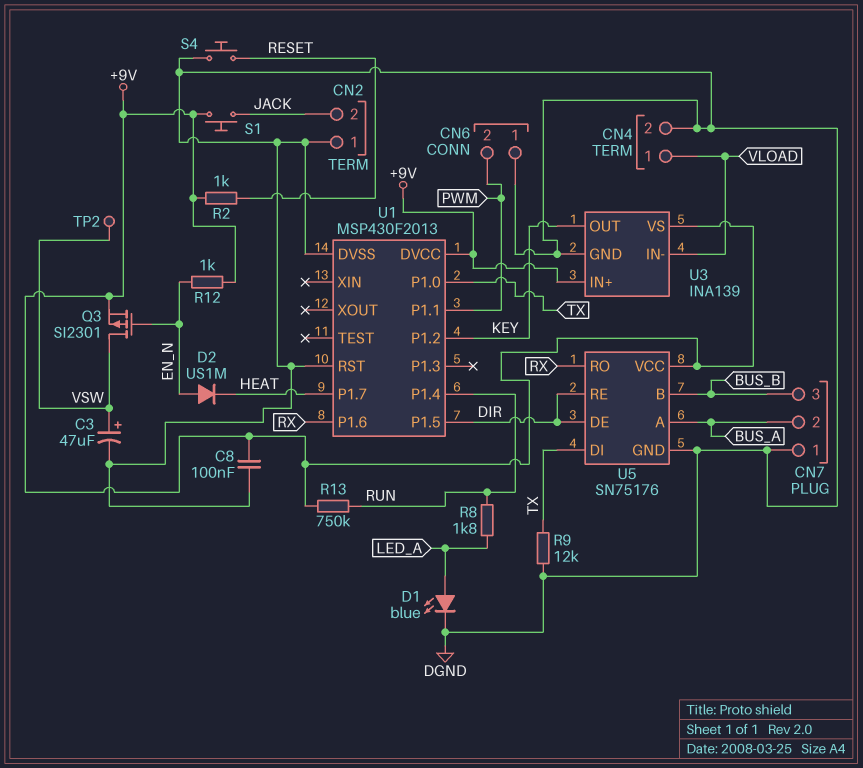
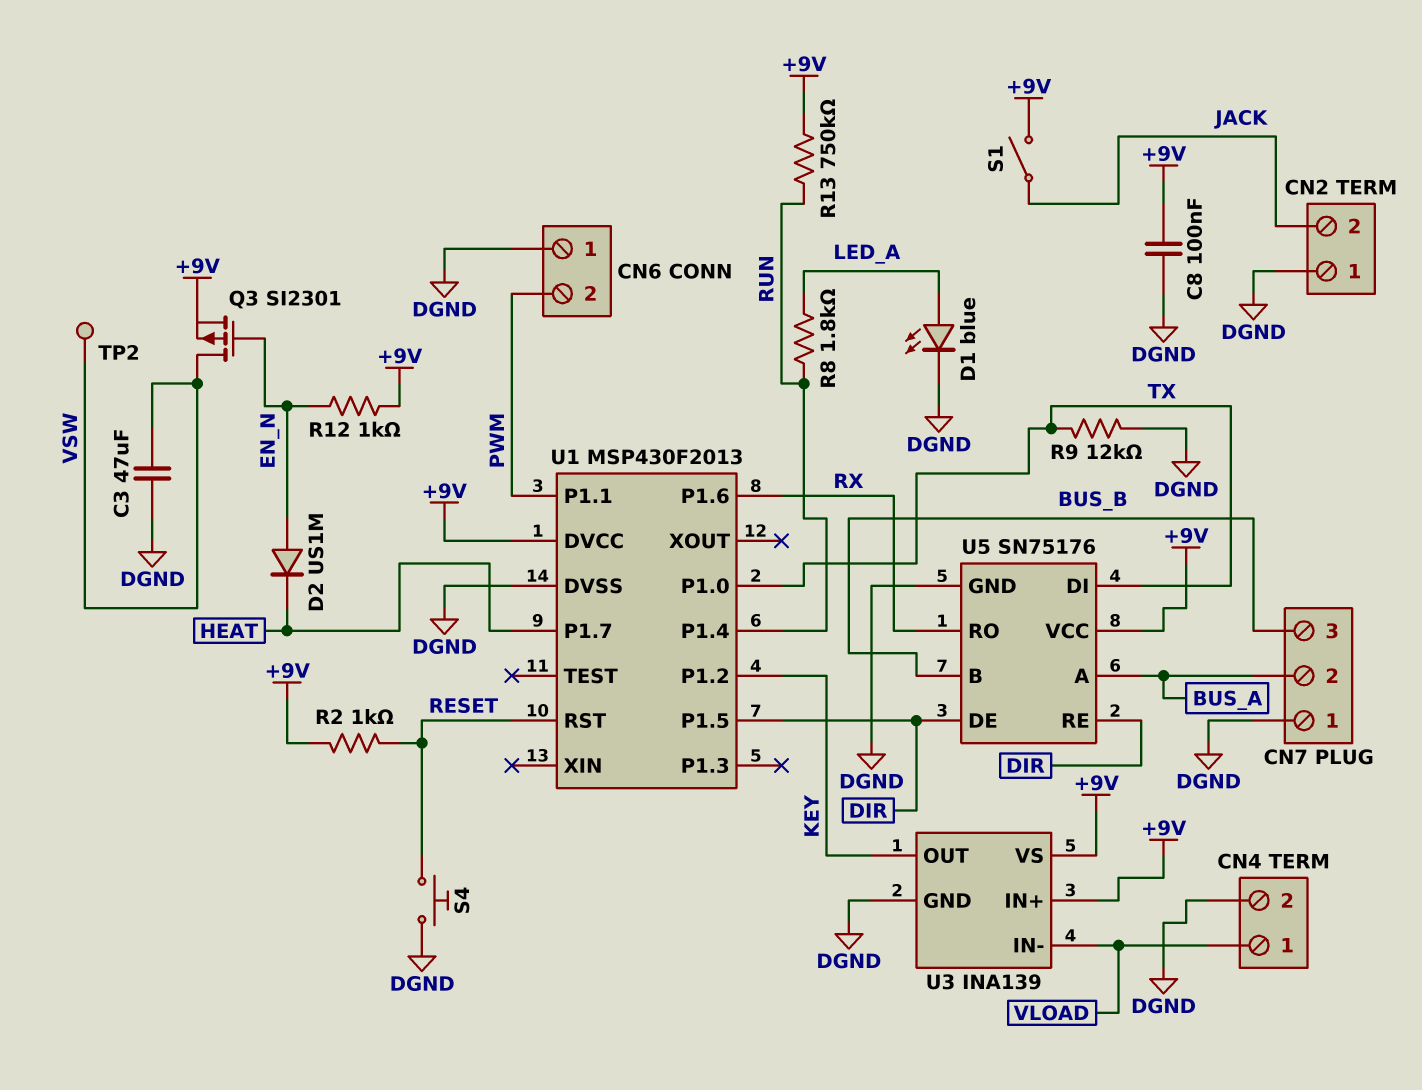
C3: 47uF (plus VSW, minus DGND) -> 47uF (DGND, VSW)
S1: button (+9V, JACK) -> switch (+9V, JACK)
U1 pin RST: DGND -> RESET

